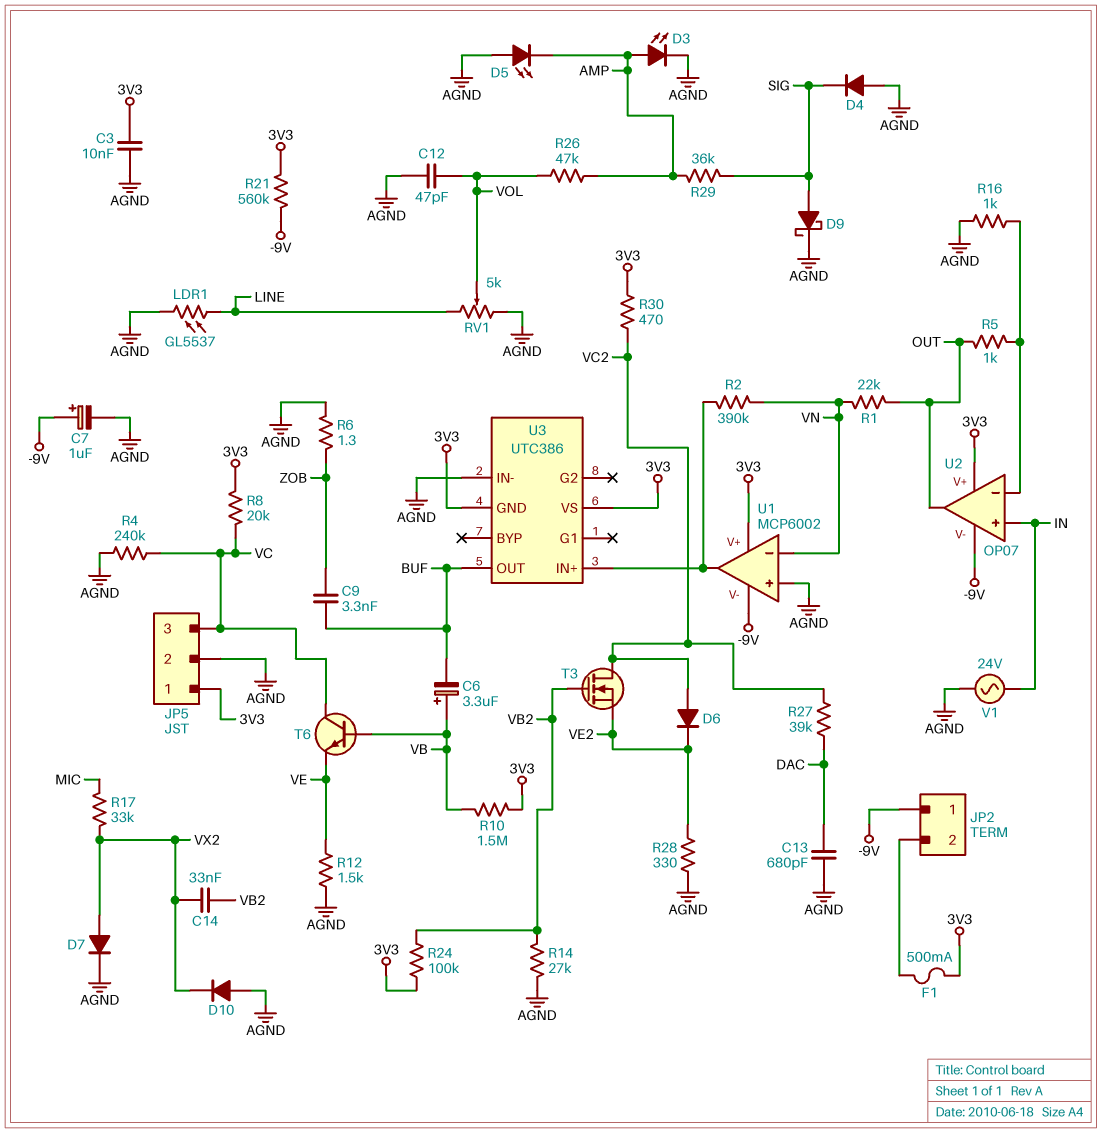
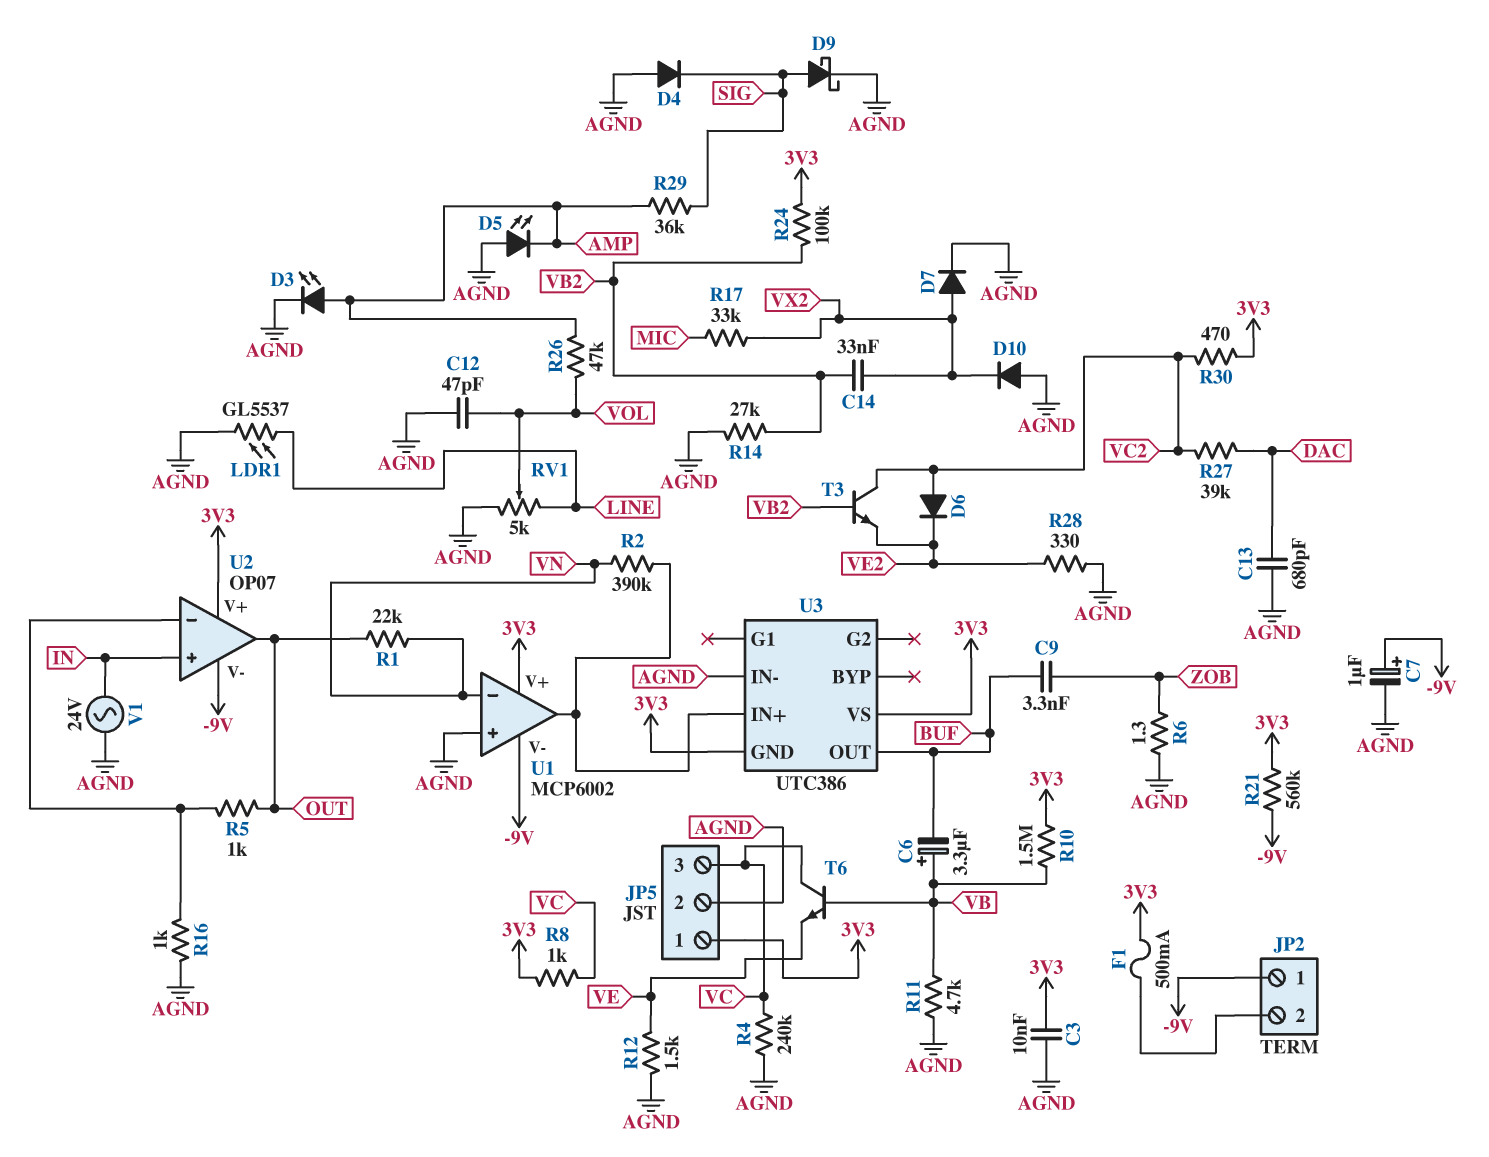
R8: 20k (3V3, VC) -> 1k (3V3, VC)
R11: none -> 4.7k (AGND, VB)
T3: NMOS (G VB2, D VC2, S VE2) -> NPN (B VB2, C VC2, E VE2)

